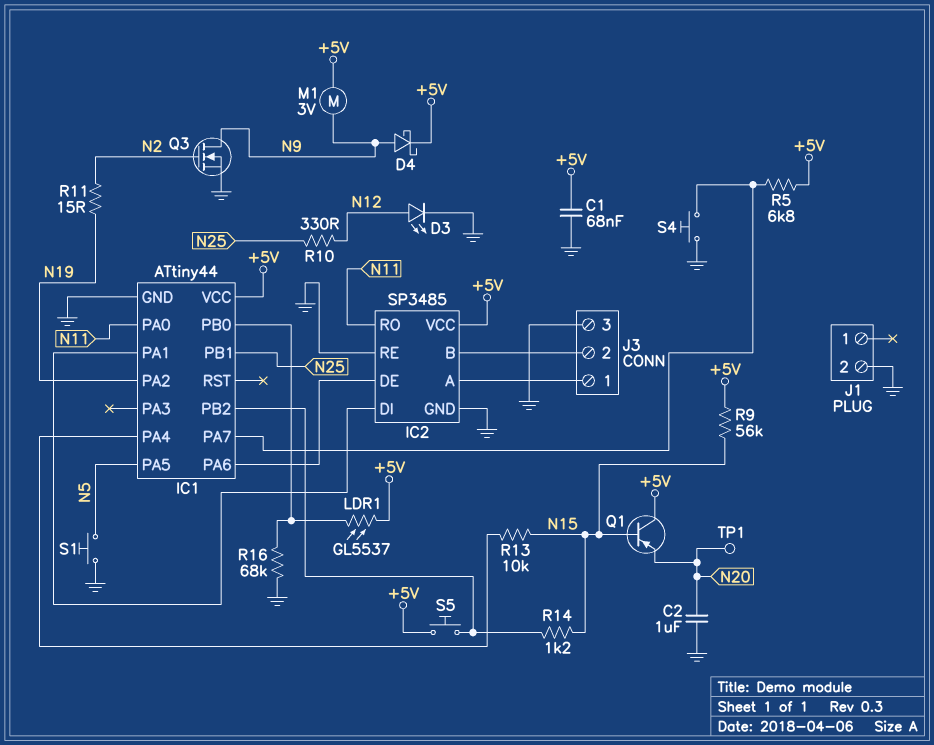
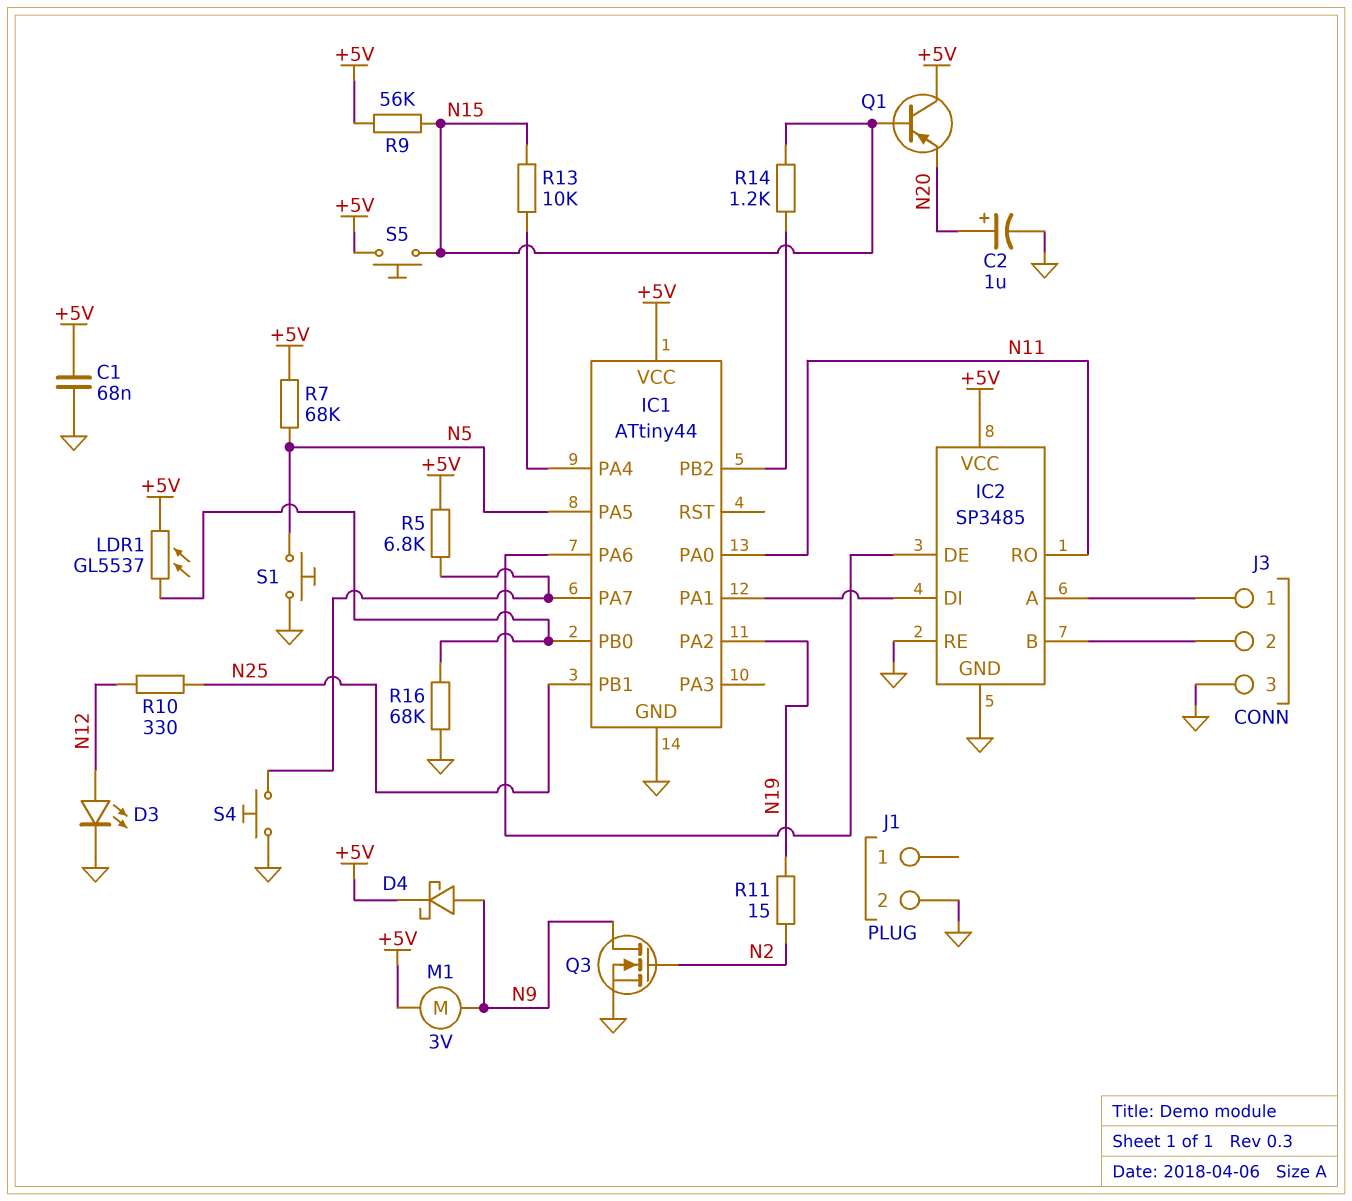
C2: 1uF (GND, N20) -> 1uF (plus N20, minus GND)
R7: none -> 68k (+5V, N5)
S5: button (+5V, IC1/PB2) -> button (+5V, N15)
TP1: test point (N20) -> none

